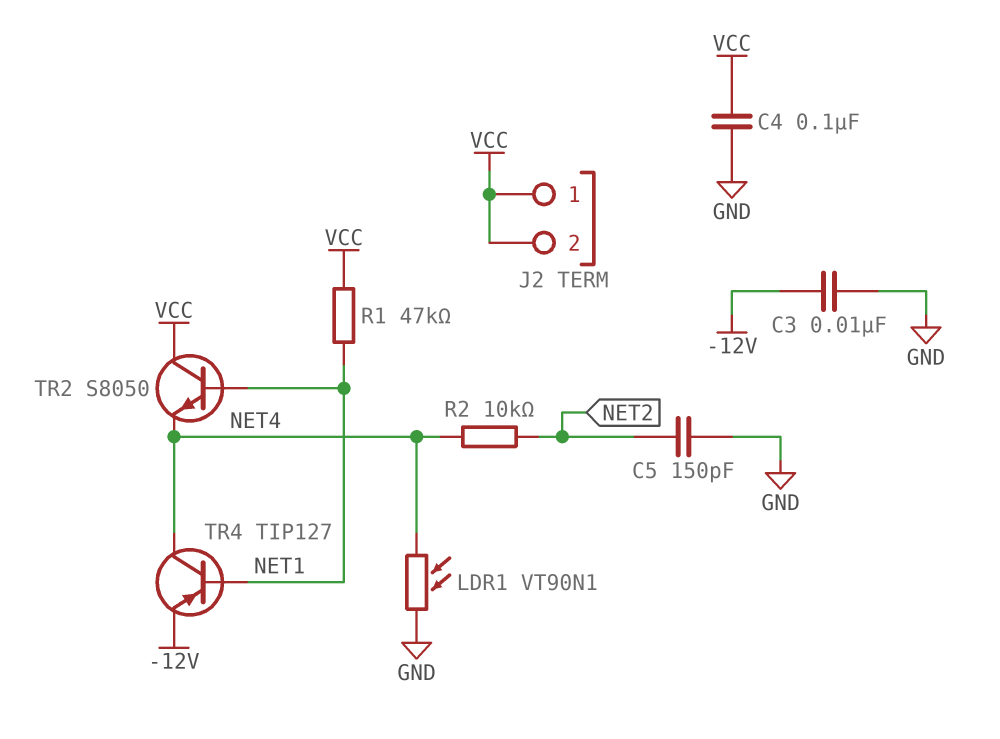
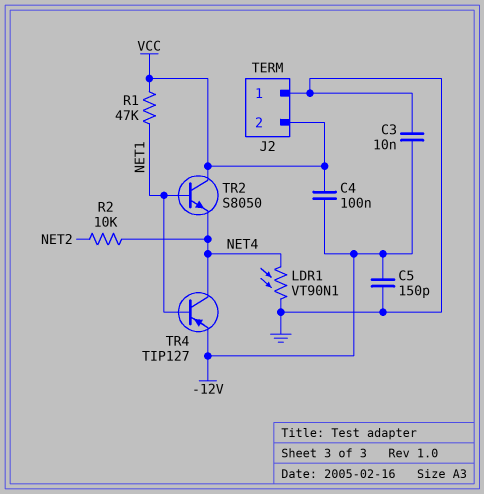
C4: 100nF (GND, VCC) -> 100nF (-12V, VCC)
C5: 150pF (GND, NET2) -> 150pF (-12V, GND)
J2 pin 1: VCC -> GND

